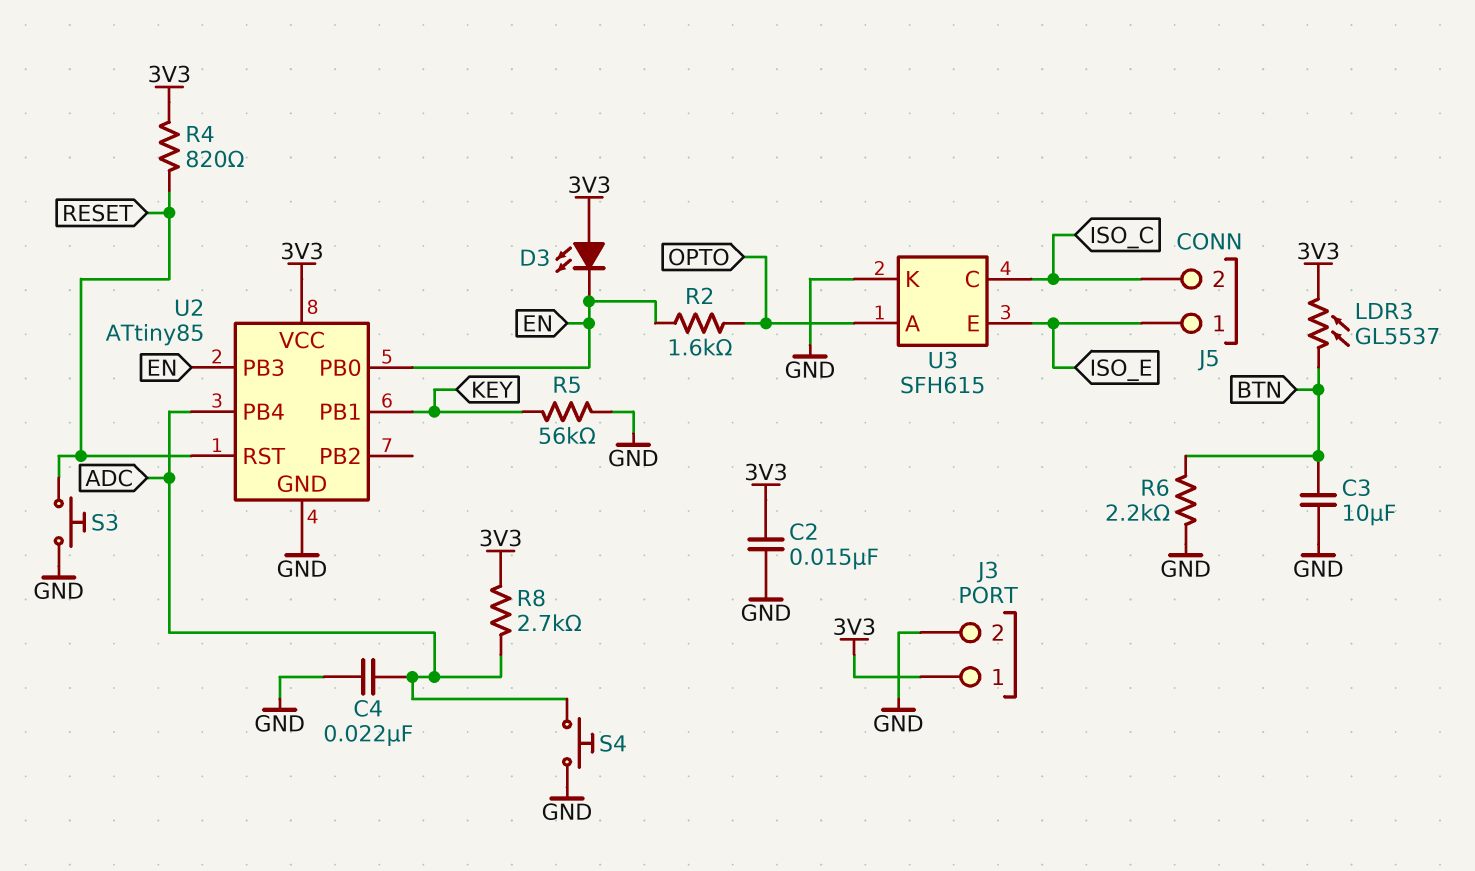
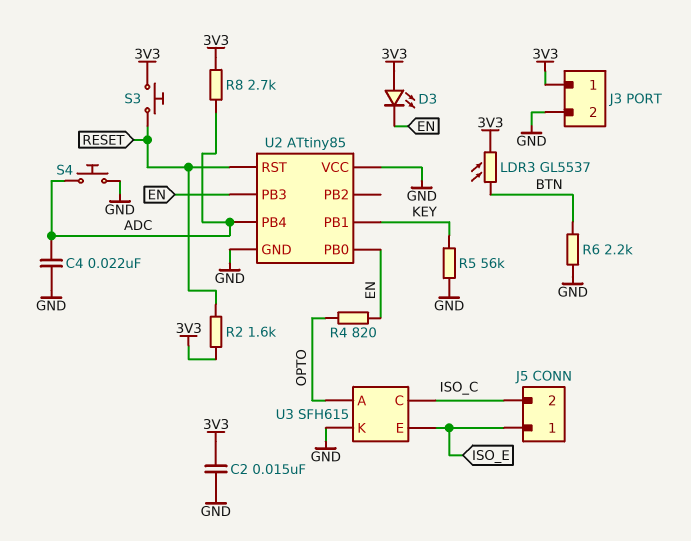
C3: 10uF (BTN, GND) -> none
R2: 1.6k (EN, OPTO) -> 1.6k (3V3, RESET)
R4: 820 (3V3, RESET) -> 820 (EN, OPTO)
S3: button (GND, RESET) -> button (3V3, RESET)
U2 pin VCC: 3V3 -> GND

